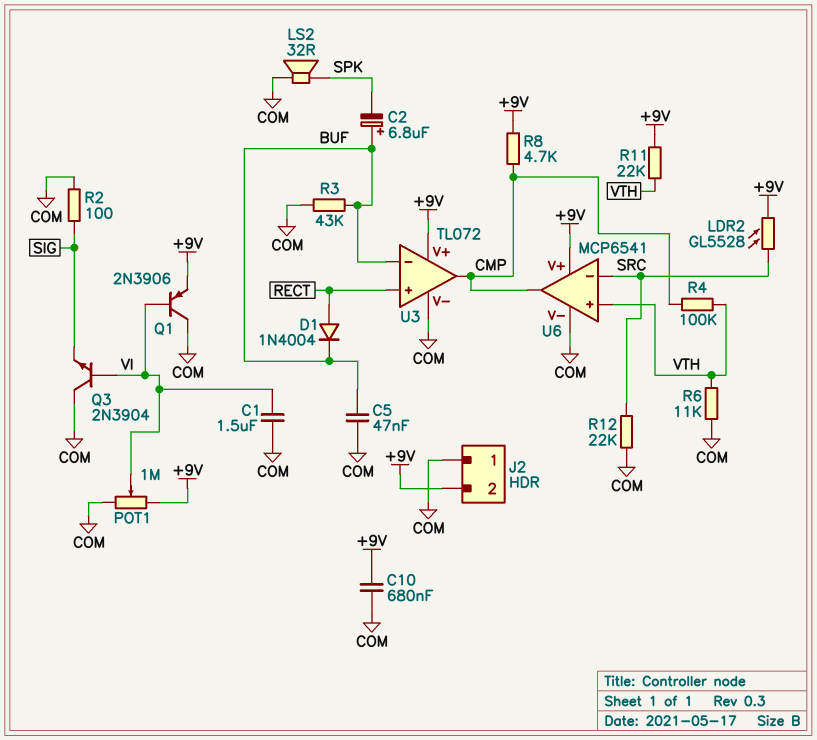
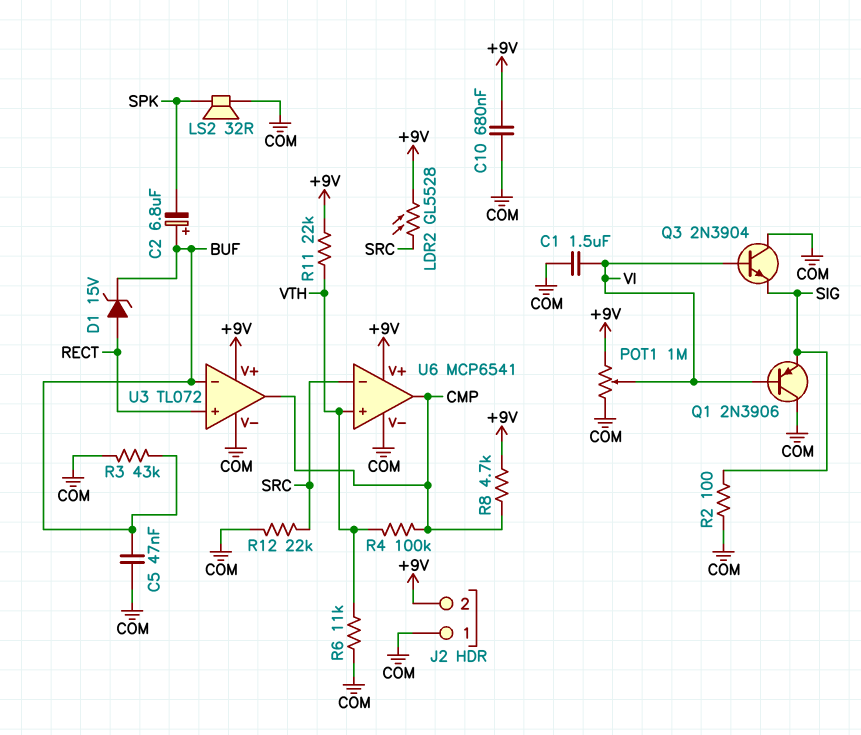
D1: diode 1N4004 (A RECT, K BUF) -> zener 15V (A RECT, K BUF)
Q1: PNP 2N3906 (B VI, C COM, E +9V) -> PNP 2N3906 (B VI, C COM, E SIG)

